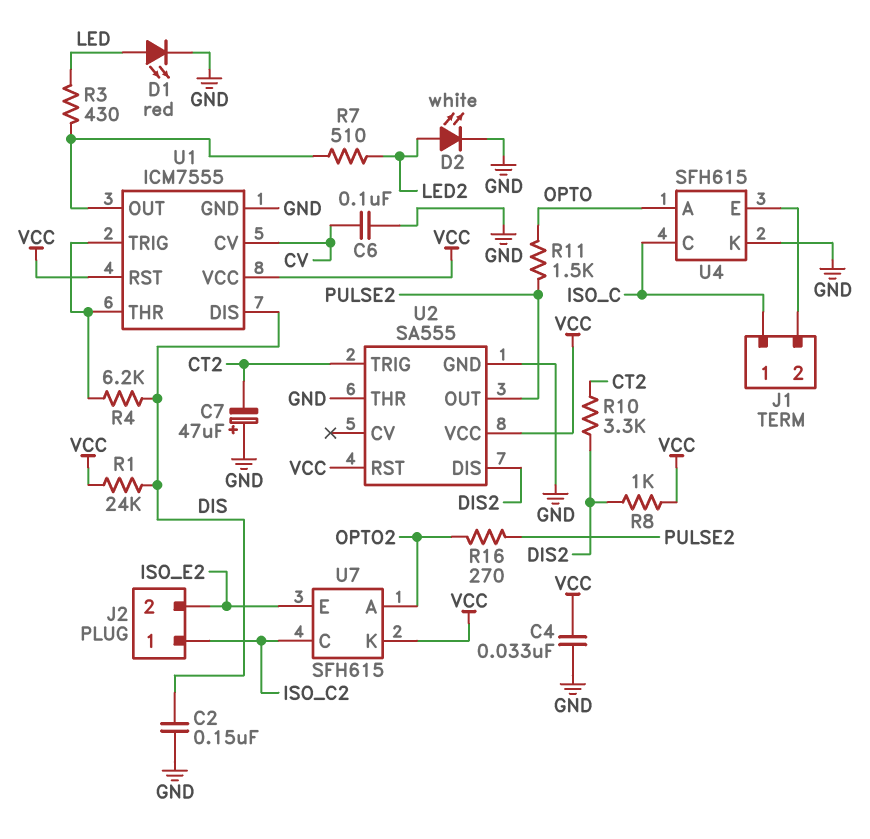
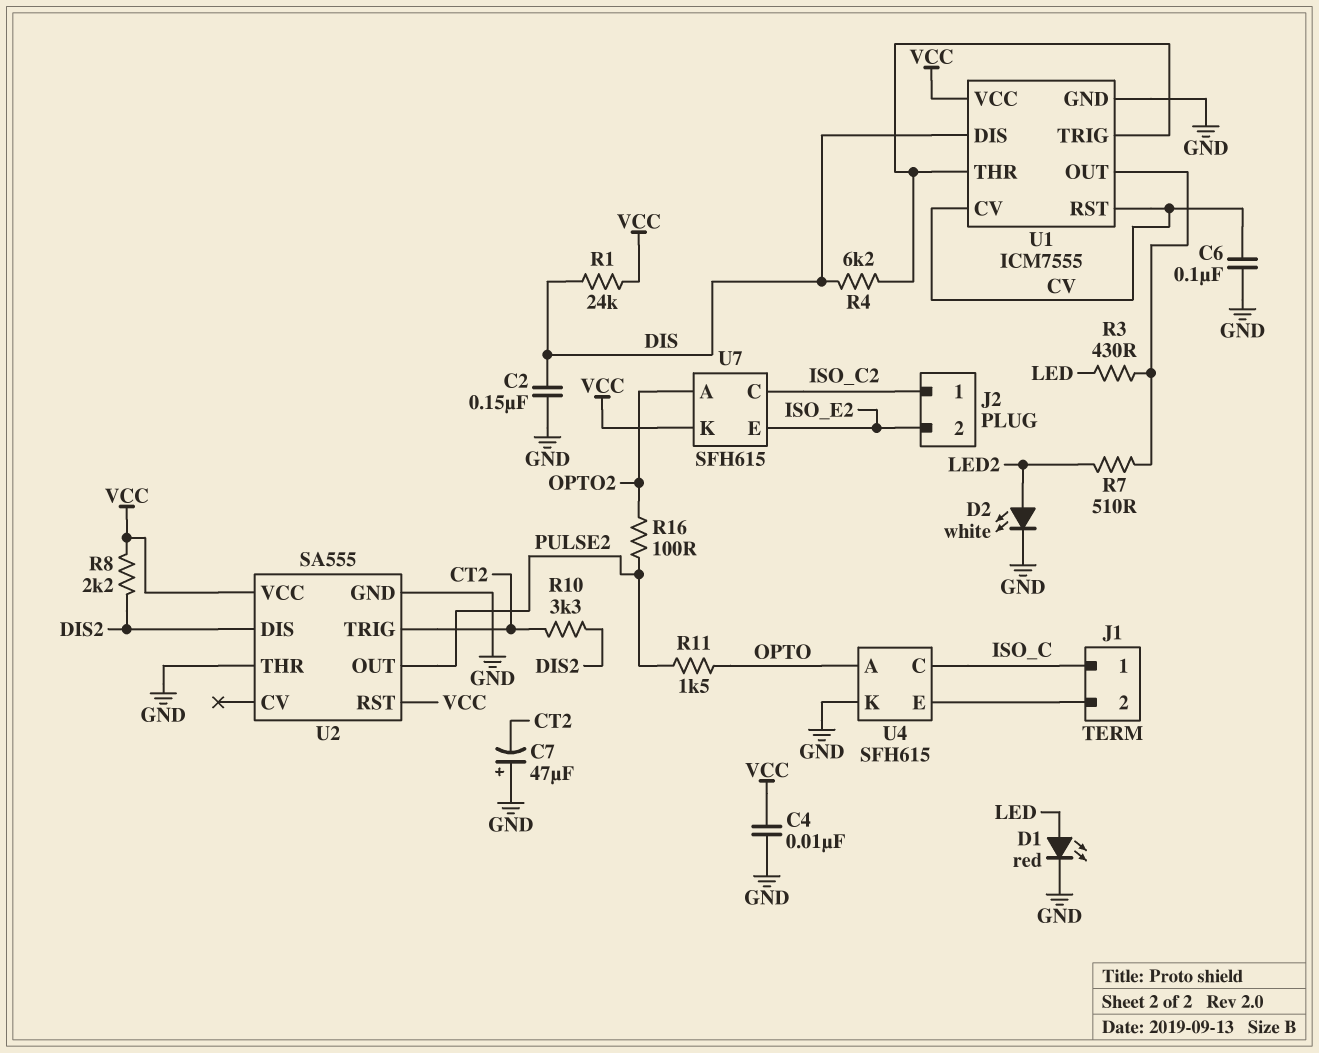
C4: 33nF (GND, VCC) -> 10nF (GND, VCC)
R8: 1k (DIS2, VCC) -> 2.2k (DIS2, VCC)
R16: 270 (OPTO2, PULSE2) -> 100 (OPTO2, PULSE2)
U1 pin RST: VCC -> CV

